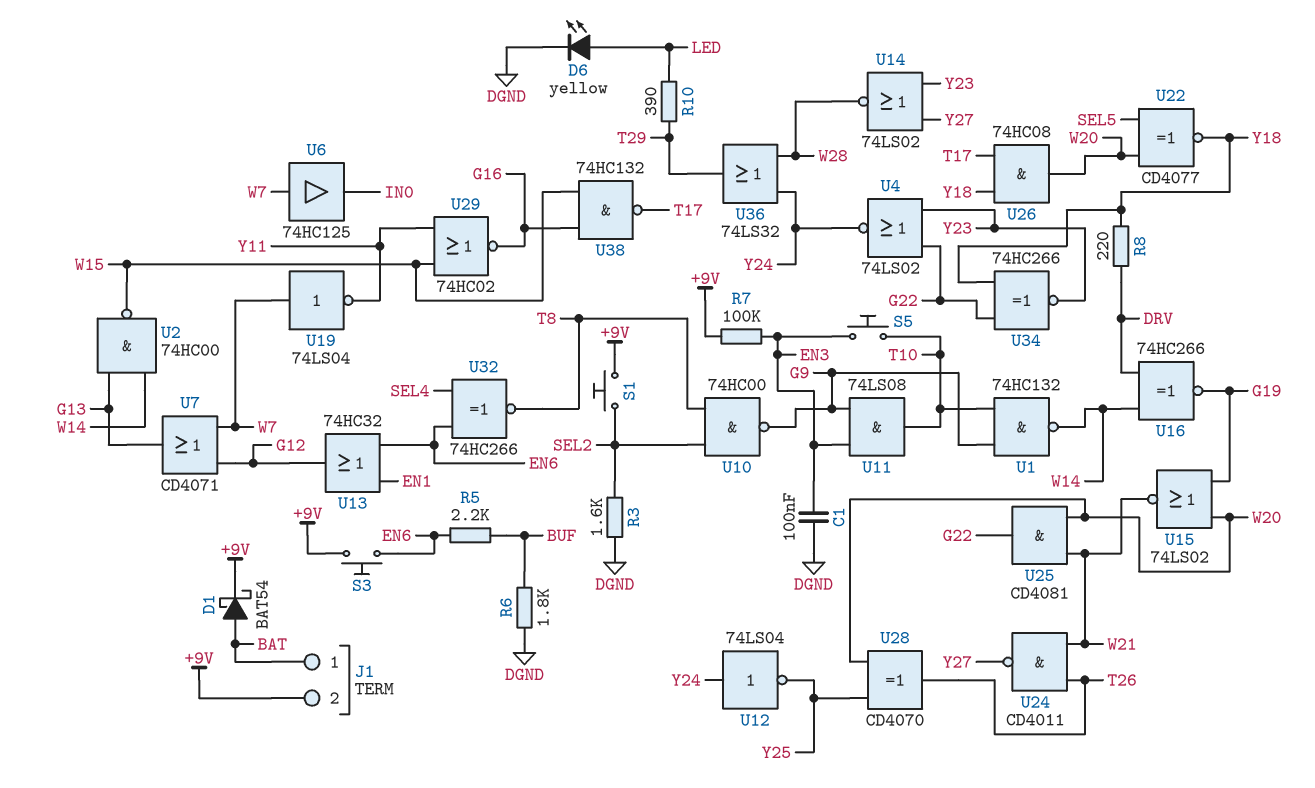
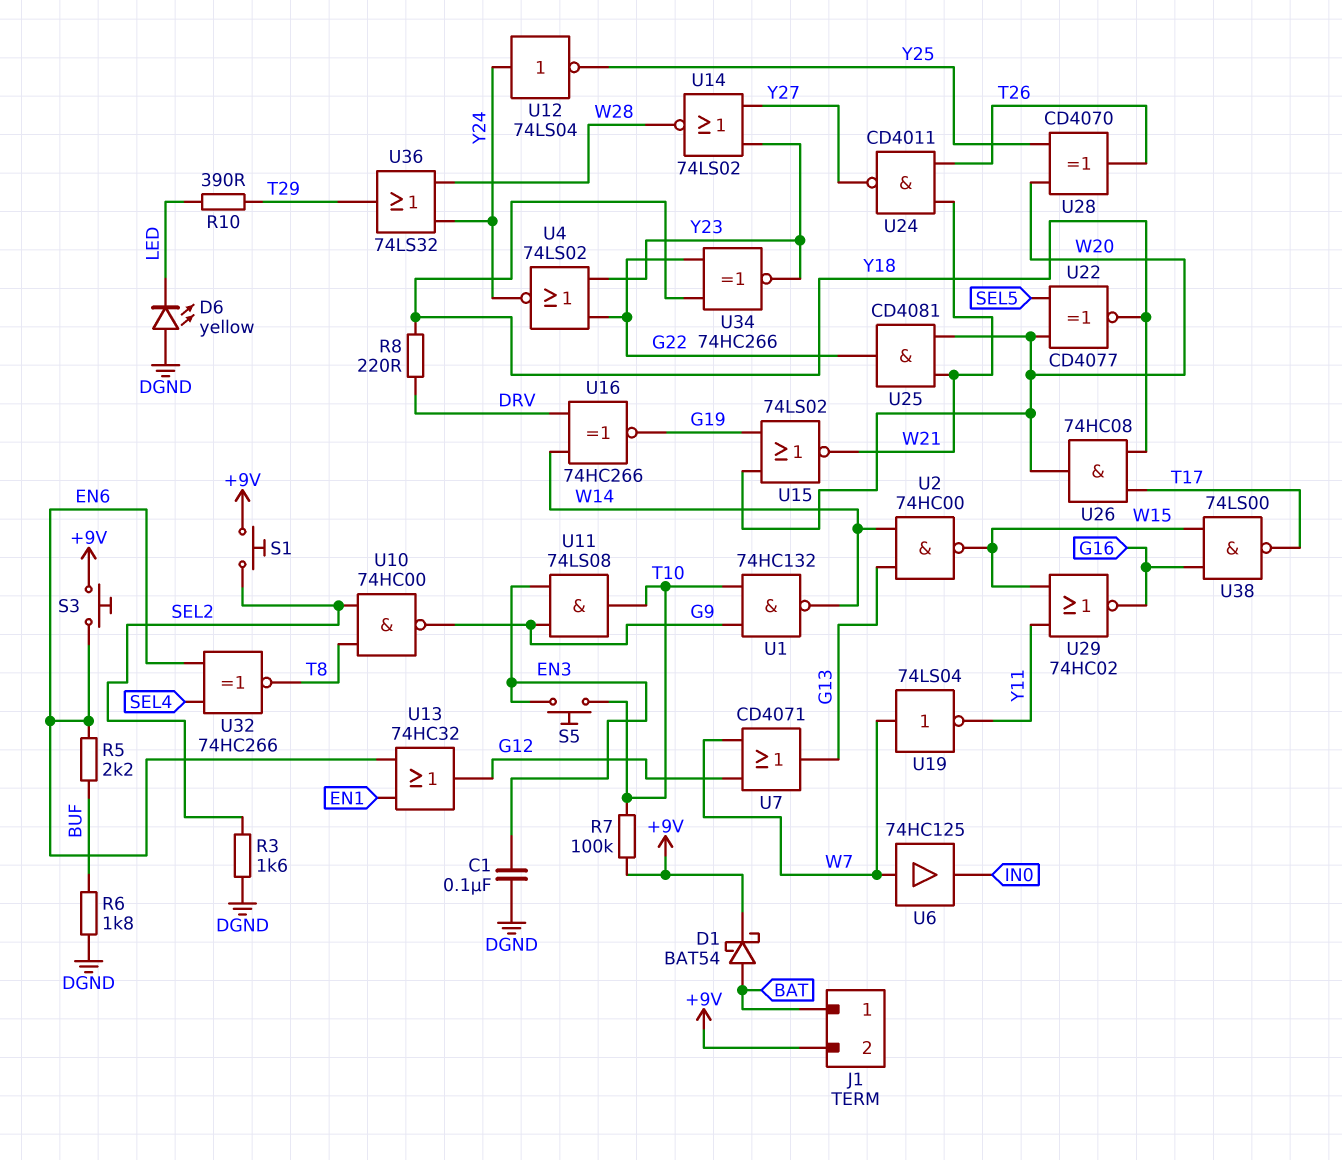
D6: LED yellow (A LED, K DGND) -> LED yellow (A DGND, K LED)
R7: 100k (+9V, EN3) -> 100k (+9V, T10)
U38: NAND 74HC132 (in G16, in W15, out T17) -> NAND 74LS00 (in G16, in W15, out T17)

